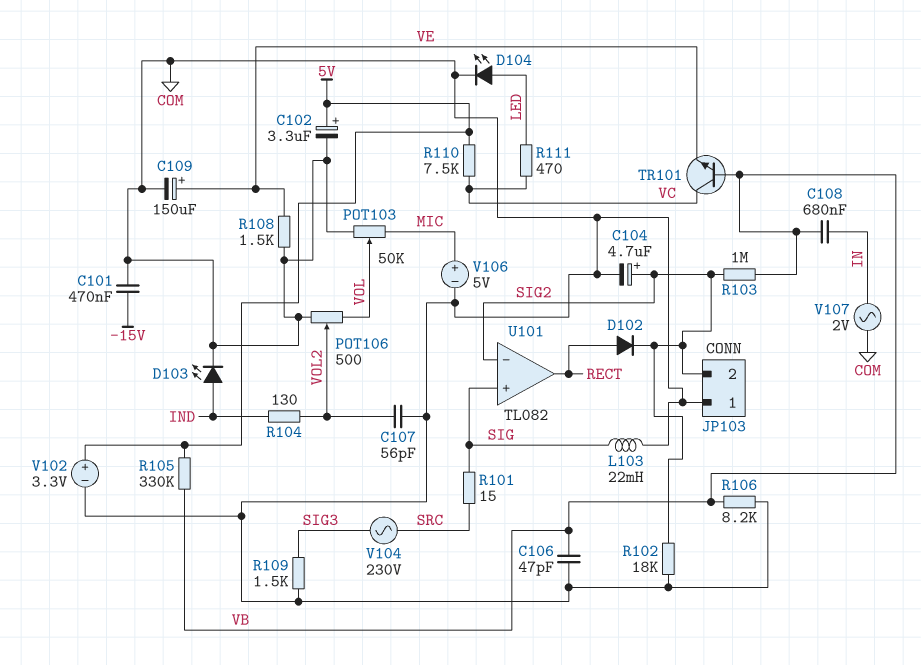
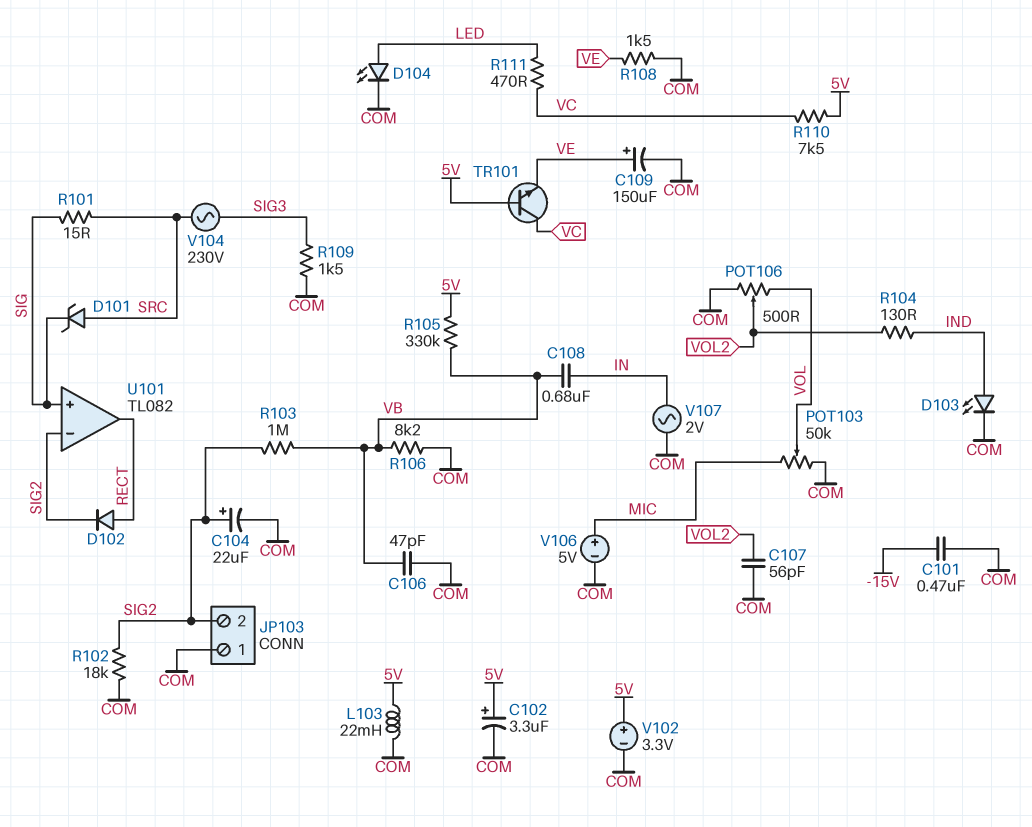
C104: 4.7uF (plus SIG2, minus COM) -> 22uF (plus SIG2, minus COM)
D101: none -> zener (A SRC, K SIG)
L103: 22mH (COM, SIG) -> 22mH (5V, COM)
TR101: NPN (B VB, C VC, E VE) -> NPN (B 5V, C VC, E VE)

